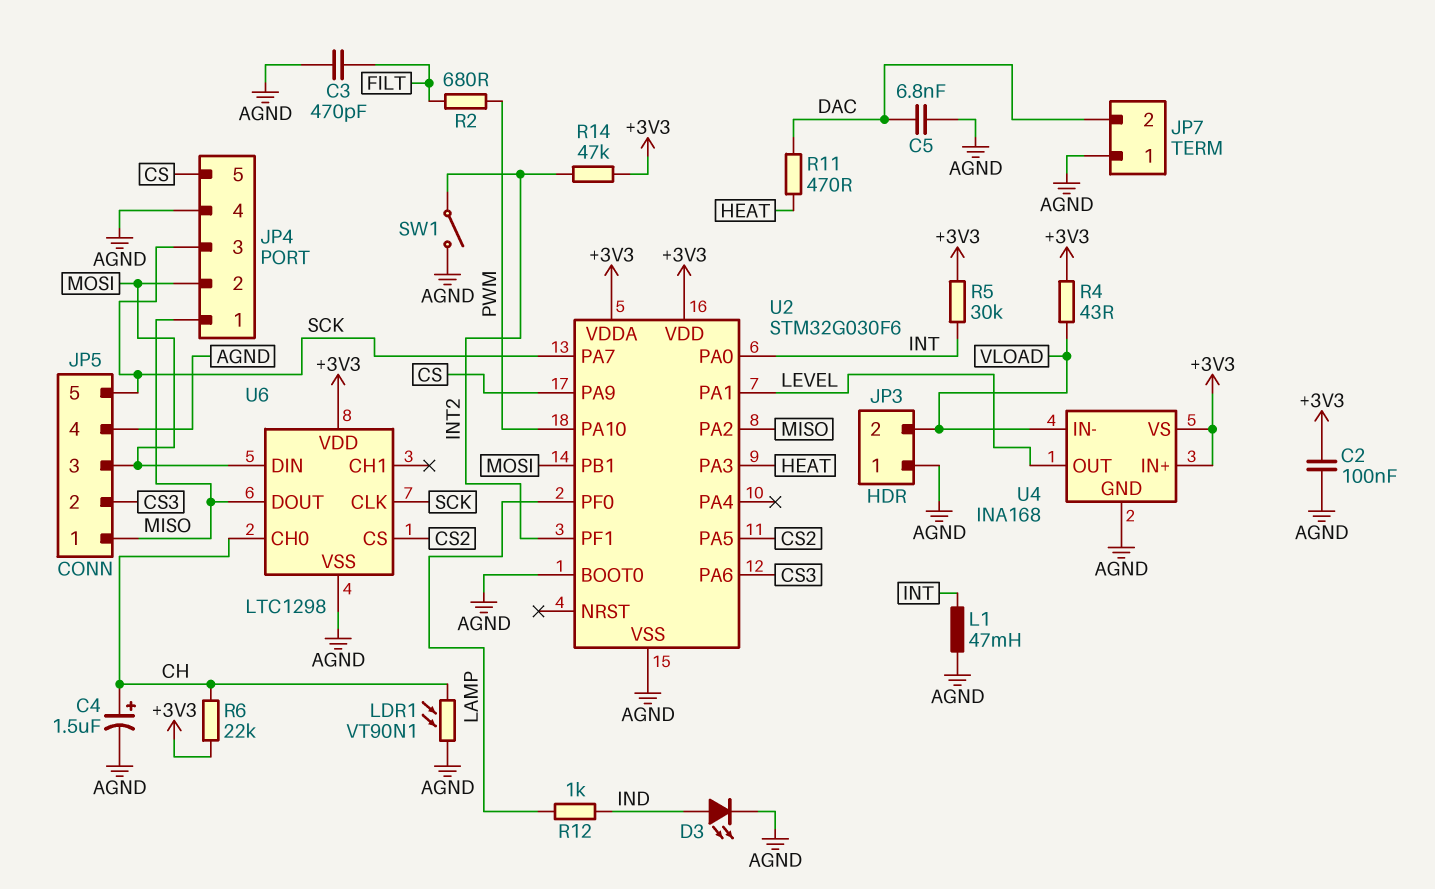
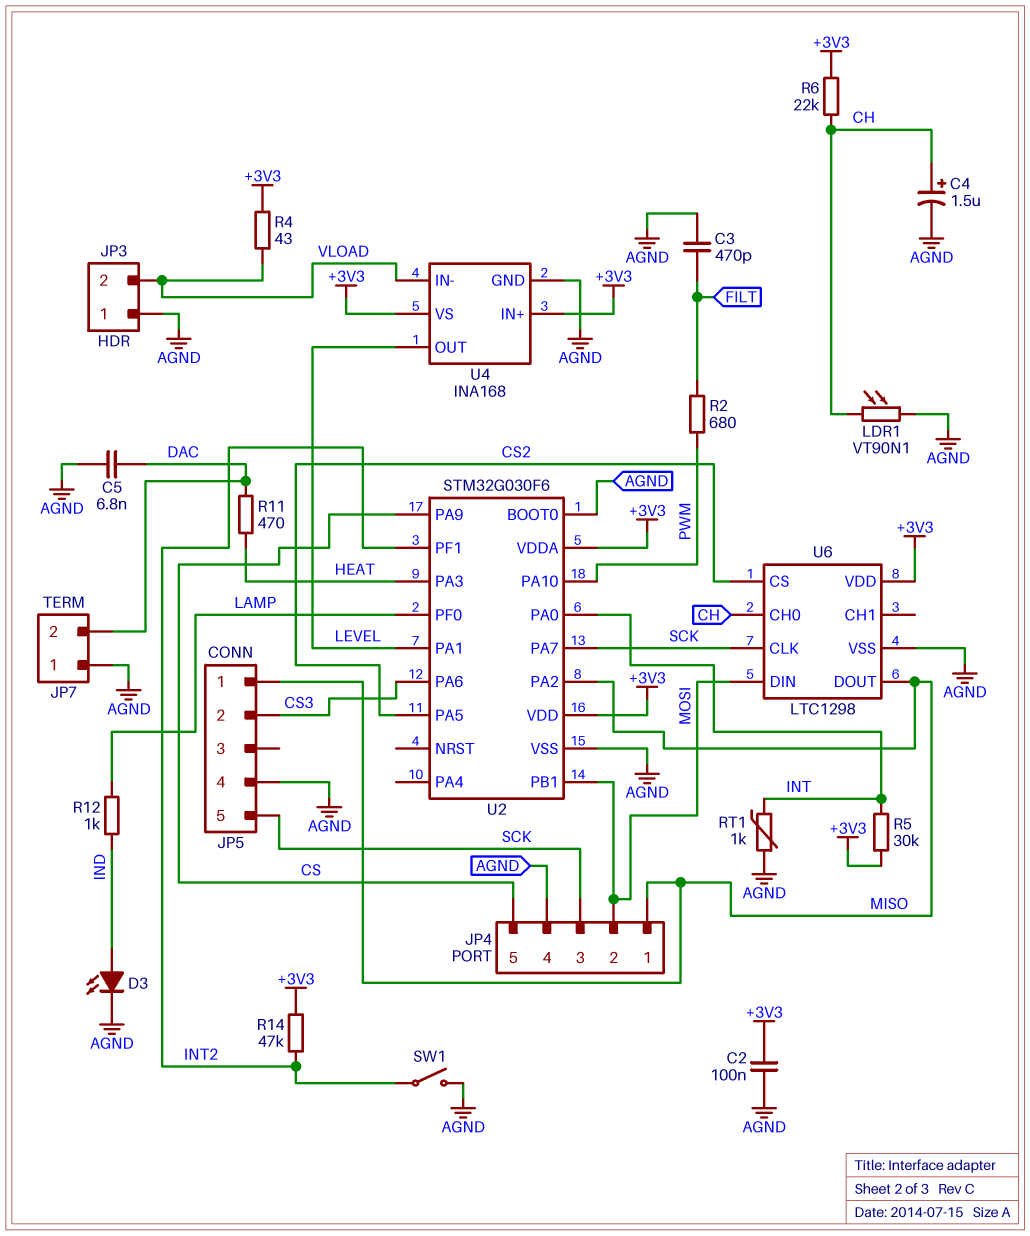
JP5 pin 3: MOSI -> none
L1: 47mH (AGND, INT) -> none
RT1: none -> 1k (AGND, INT)

